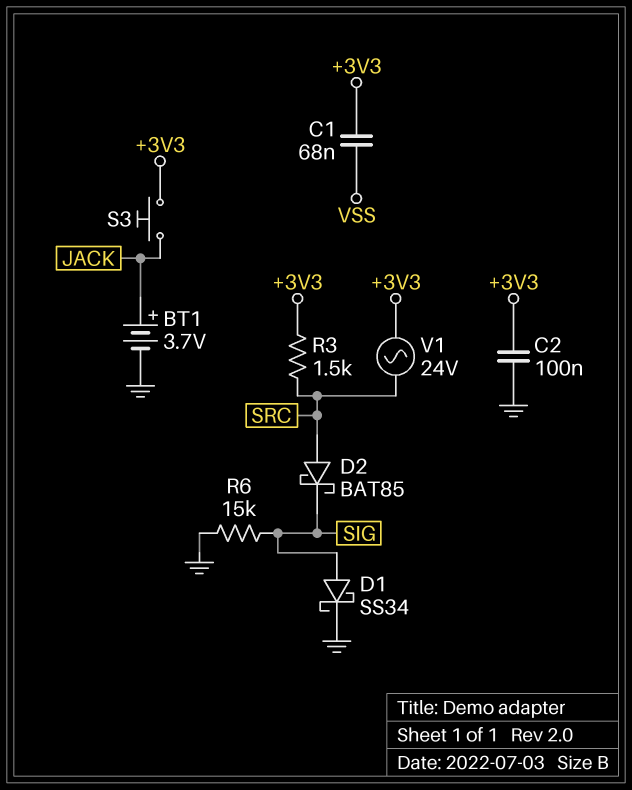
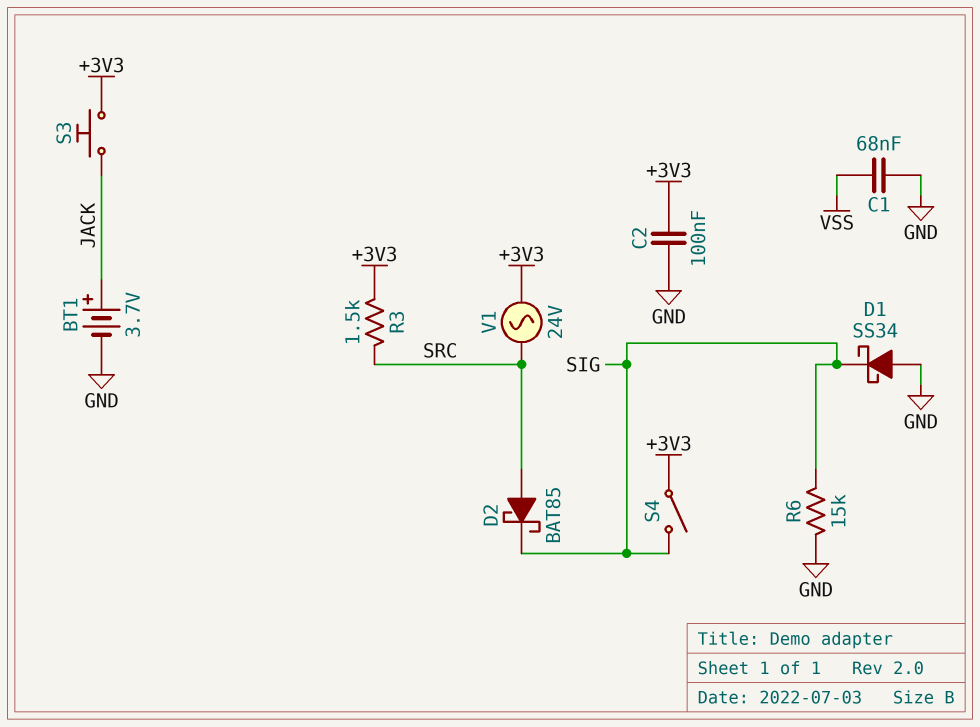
C1: 68nF (+3V3, VSS) -> 68nF (GND, VSS)
D1: schottky SS34 (A SIG, K GND) -> schottky SS34 (A GND, K SIG)
S4: none -> switch (+3V3, SIG)

